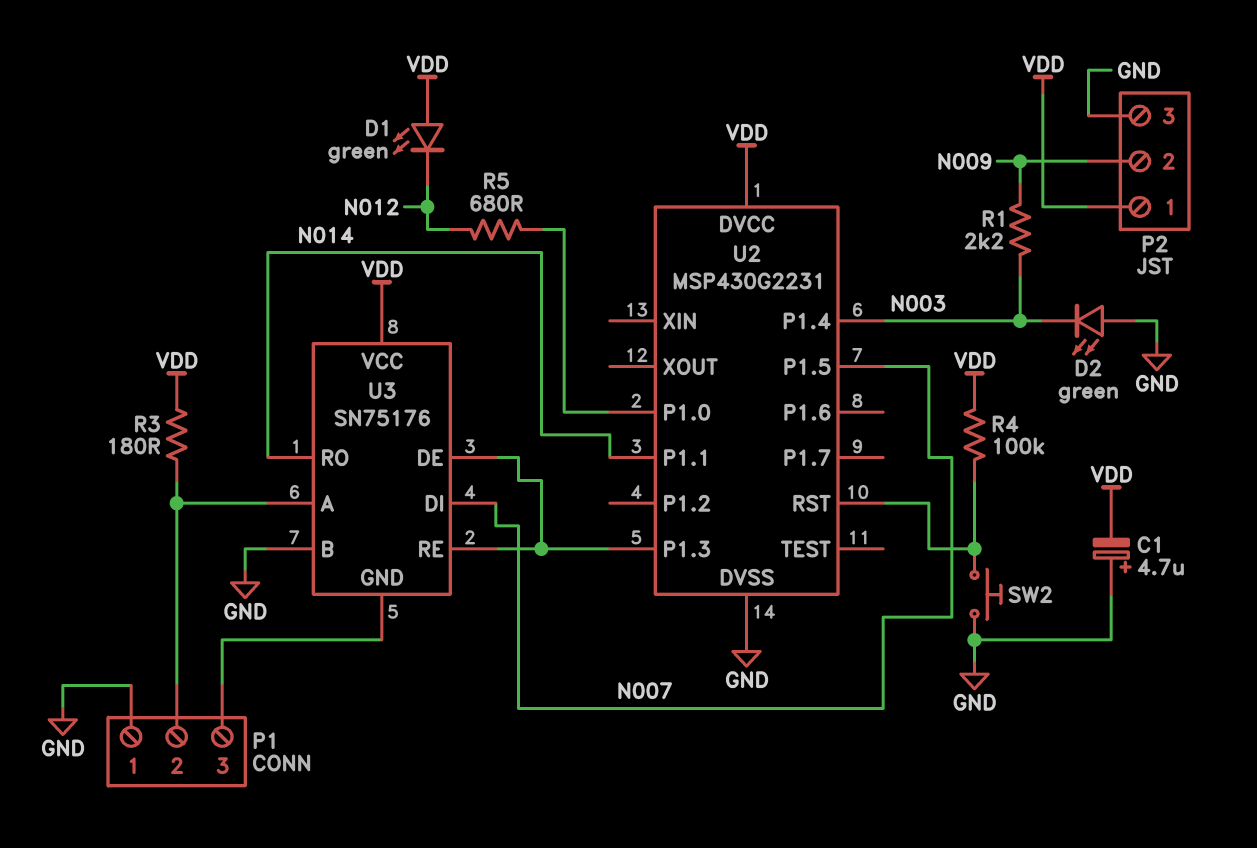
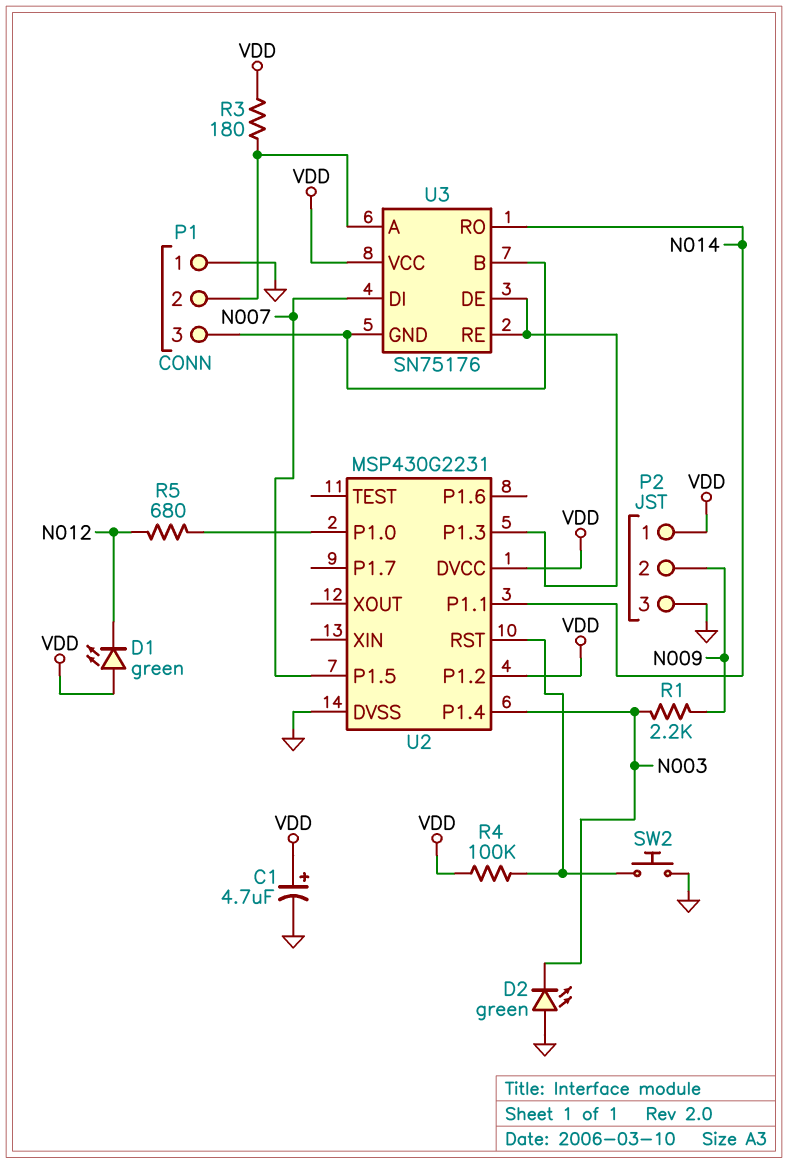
C1: 4.7uF (plus GND, minus VDD) -> 4.7uF (plus VDD, minus GND)
U2 pin P1.2: none -> VDD
U3 pin B: GND -> P1/3

